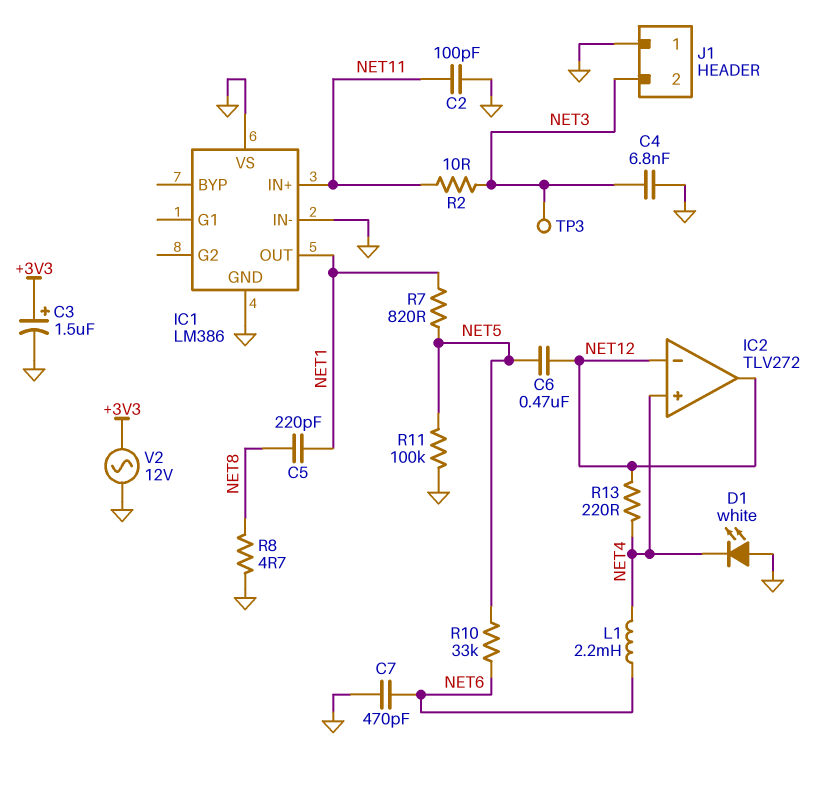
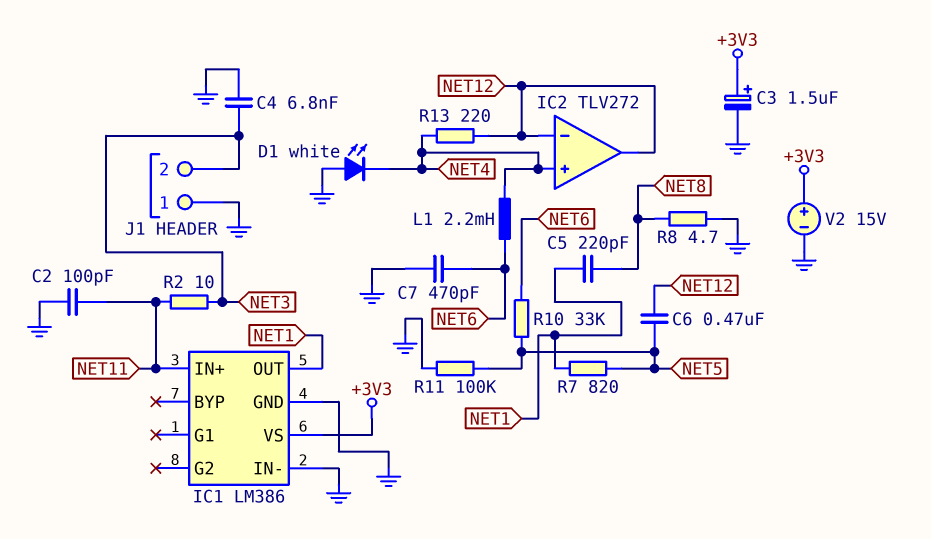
IC1 pin VS: GND -> +3V3
TP3: test point (NET3) -> none
V2: AC 12V (+3V3, GND) -> 15V (plus +3V3, minus GND)

